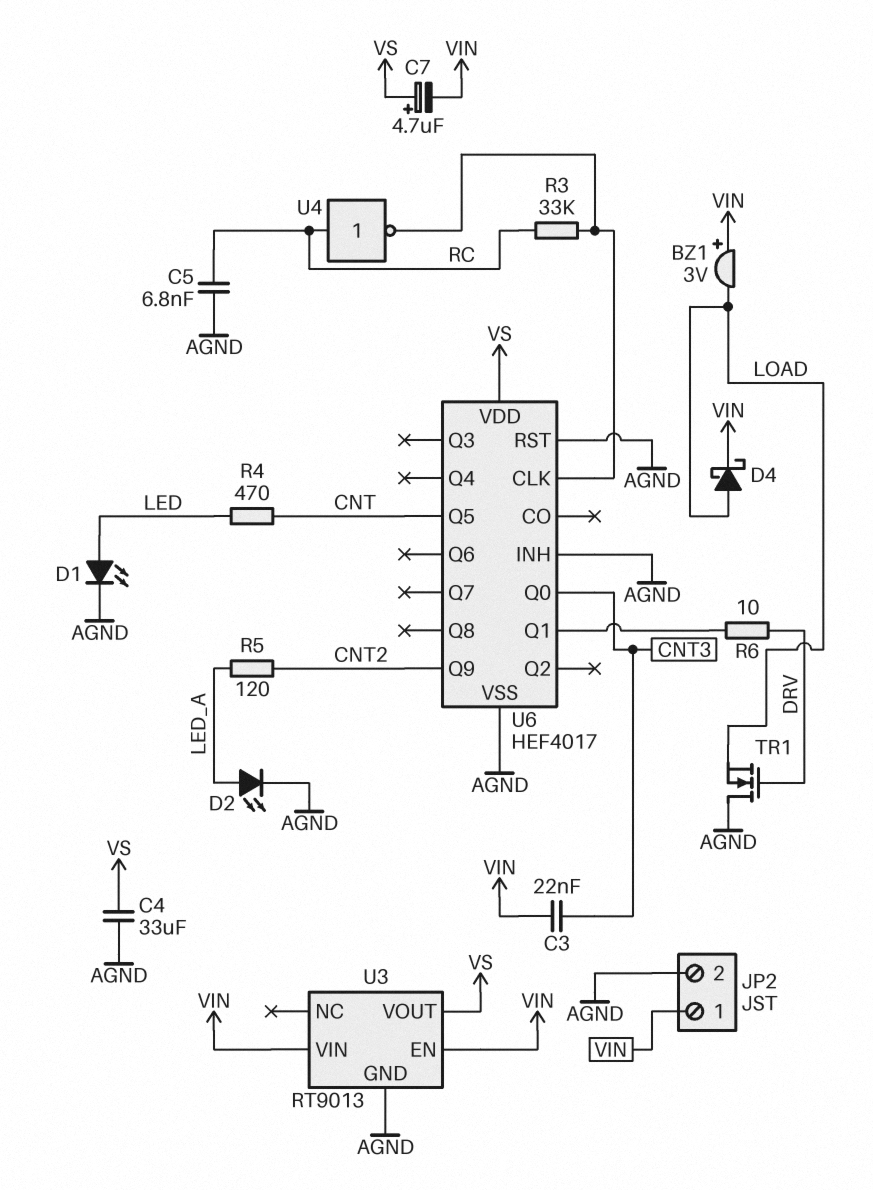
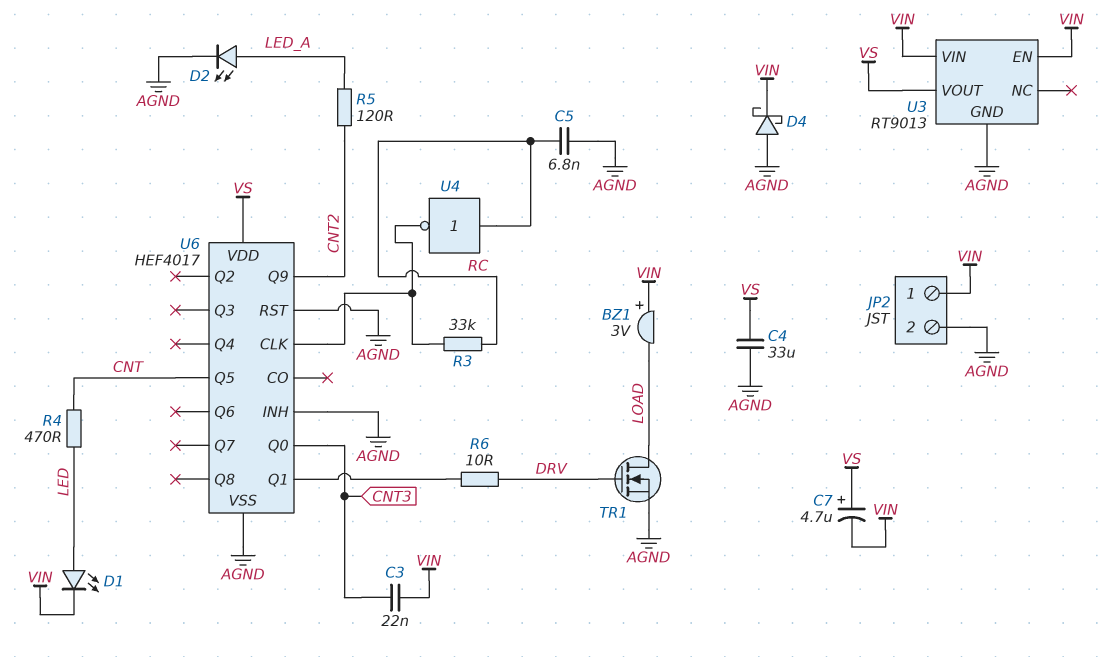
D1: LED (A LED, K AGND) -> LED (A LED, K VIN)
D4: schottky (A LOAD, K VIN) -> schottky (A AGND, K VIN)
TR1: NMOS (G DRV, D AGND, S LOAD) -> NMOS (G DRV, D LOAD, S AGND)

